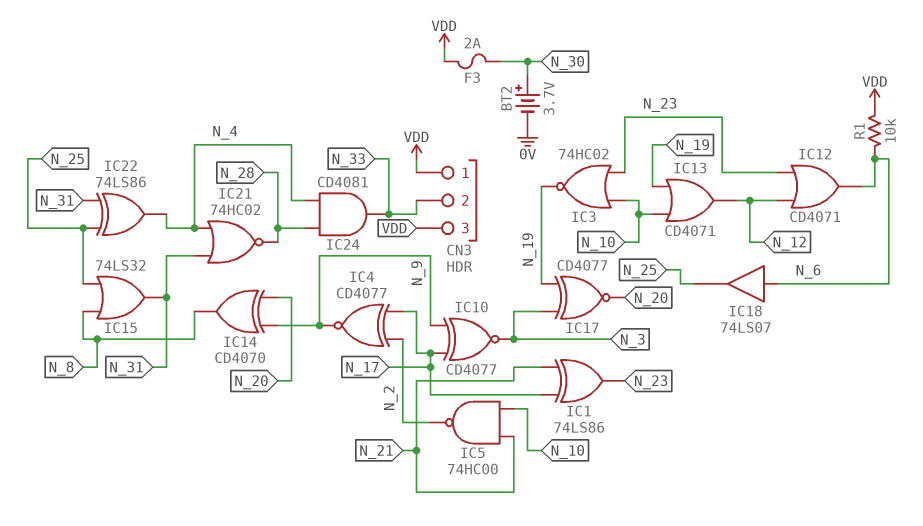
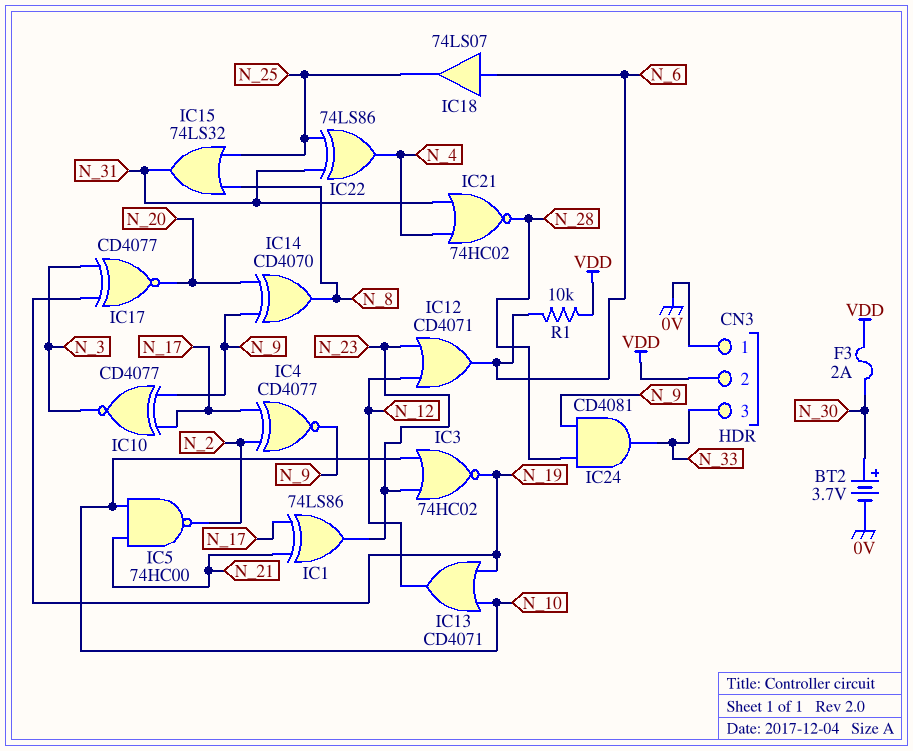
CN3 pin 1: VDD -> 0V
CN3 pin 2: N_33 -> VDD
CN3 pin 3: VDD -> N_33
IC24: AND CD4081 (in N_4, in N_28, out N_33) -> AND CD4081 (in N_9, in N_28, out N_33)

